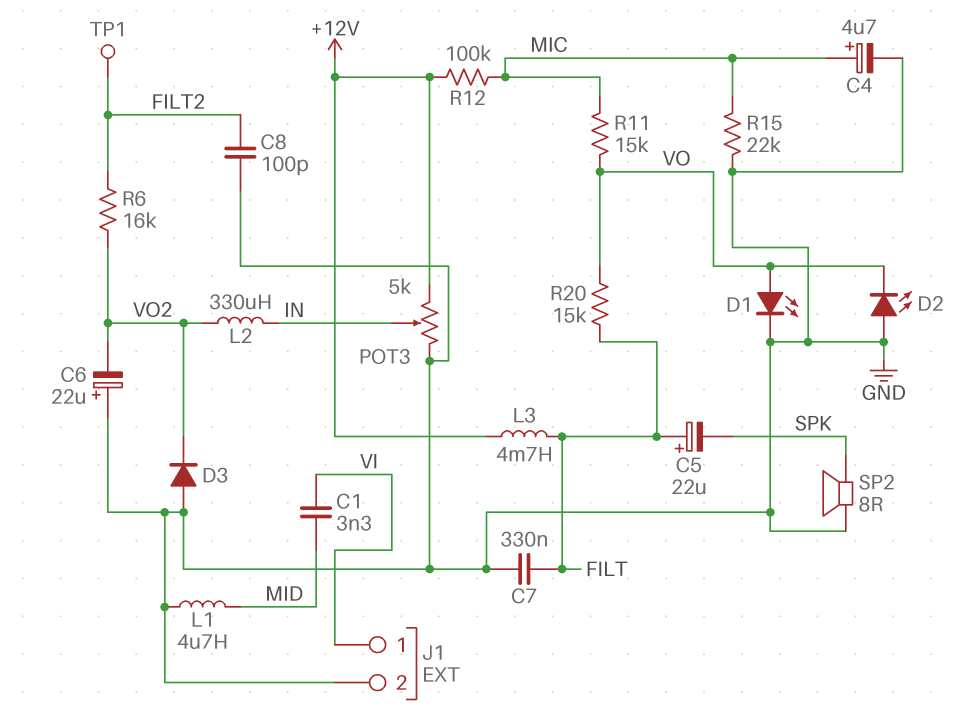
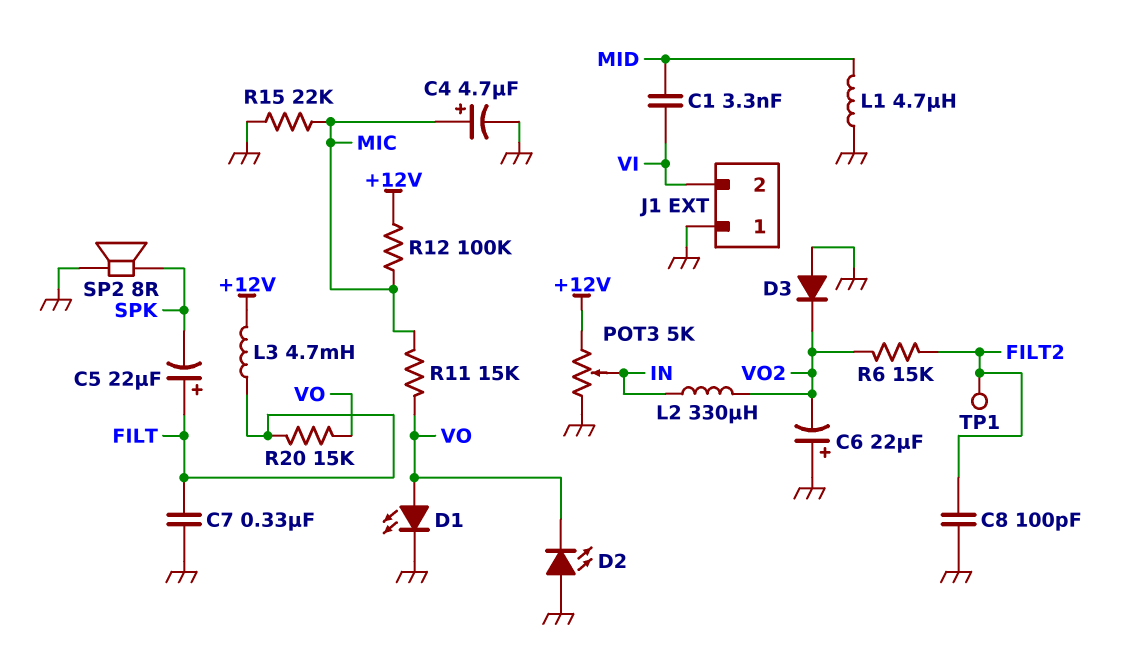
J1 pin 1: VI -> GND
J1 pin 2: GND -> VI
R6: 16k (FILT2, VO2) -> 15k (FILT2, VO2)

